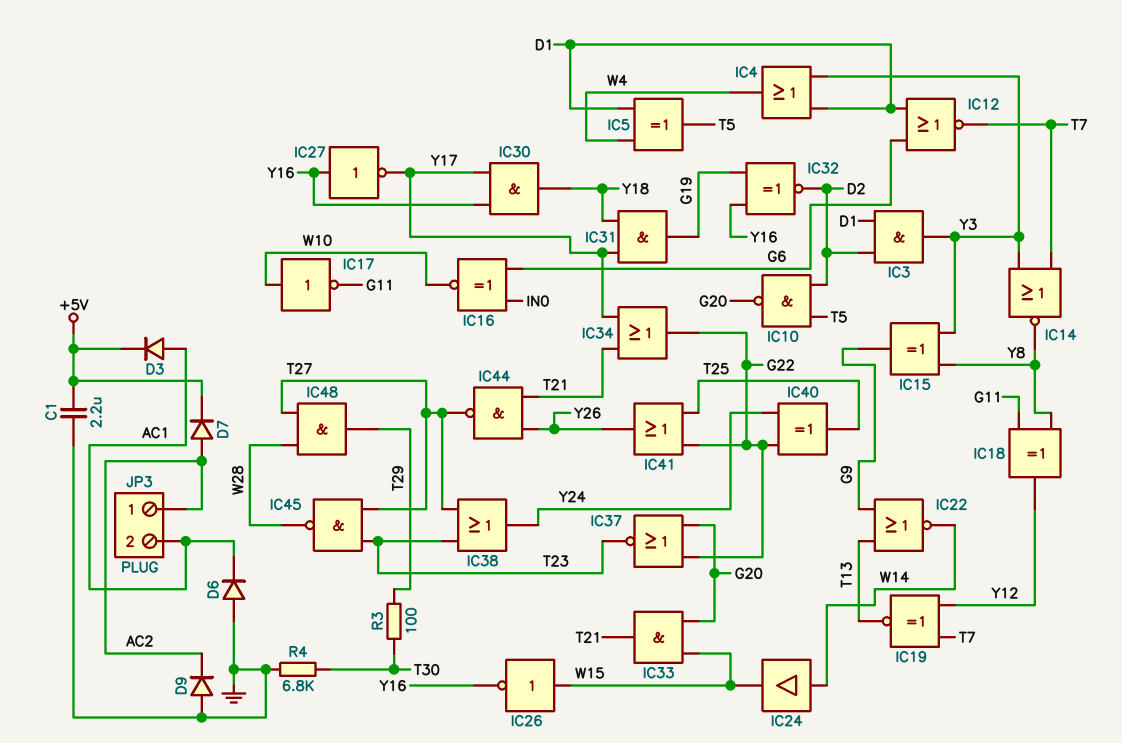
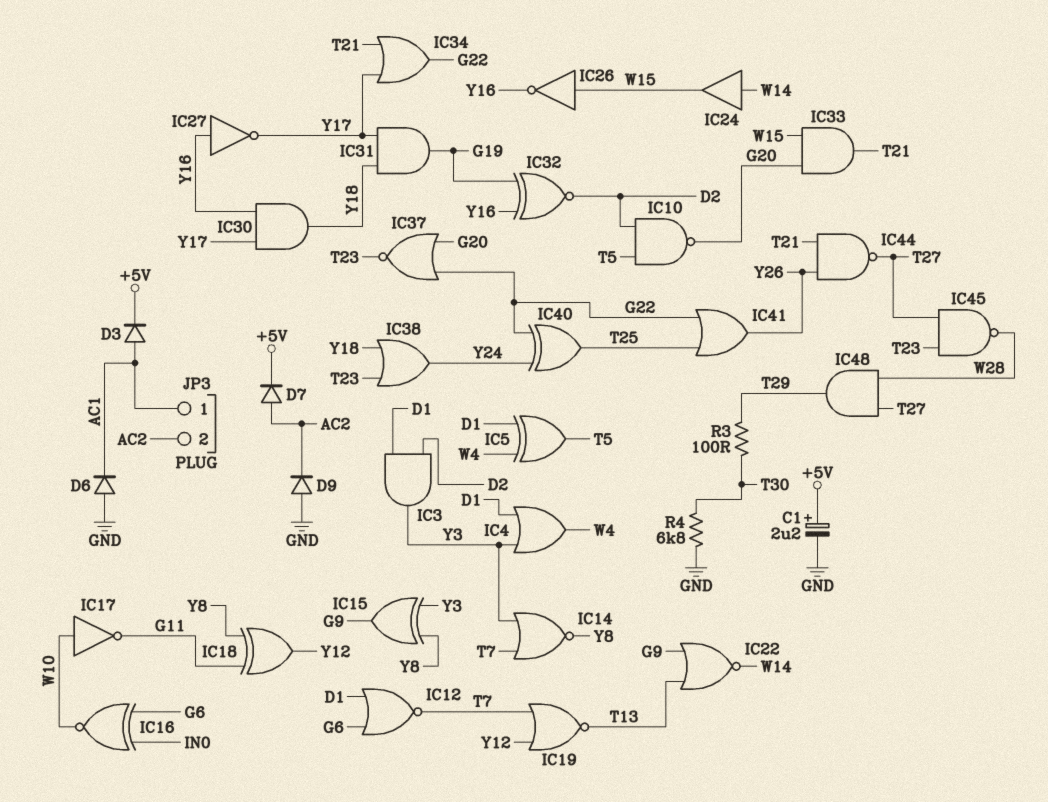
C1: 2.2uF (+5V, GND) -> 2.2uF (plus +5V, minus GND)
IC19: XNOR (in T7, in Y12, out T13) -> NOR (in T7, in Y12, out T13)
IC38: OR (in T23, in T27, out Y24) -> OR (in T23, in Y18, out Y24)
JP3 pin 1: AC2 -> AC1
JP3 pin 2: AC1 -> AC2

